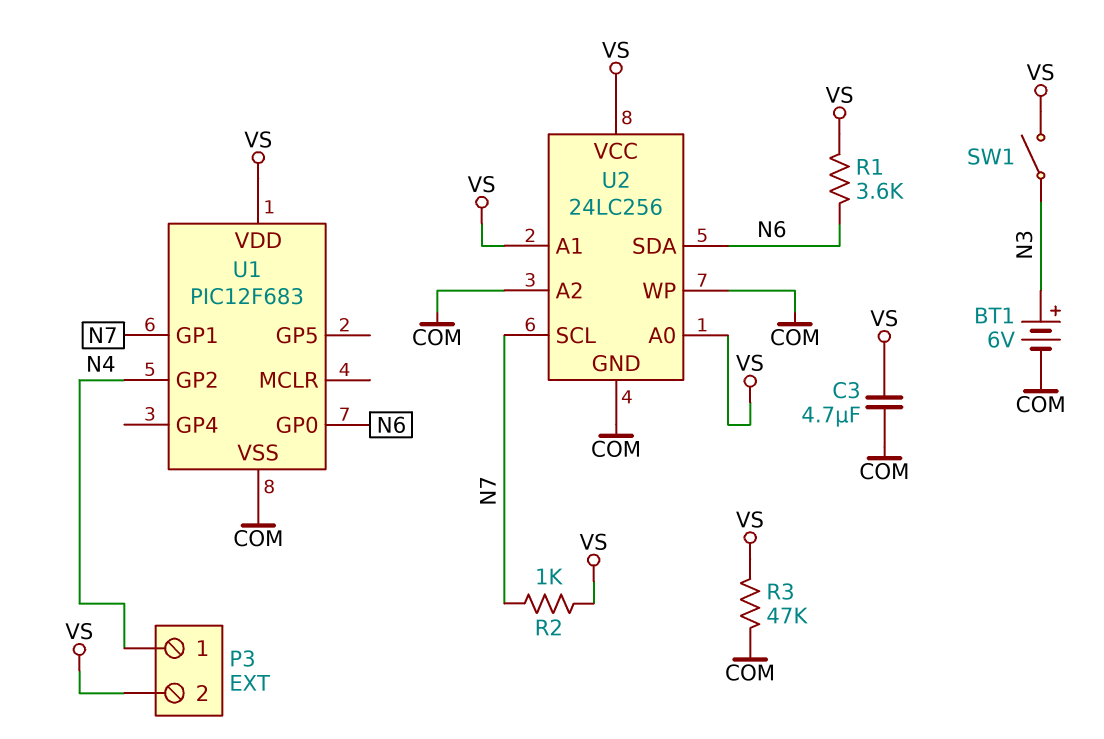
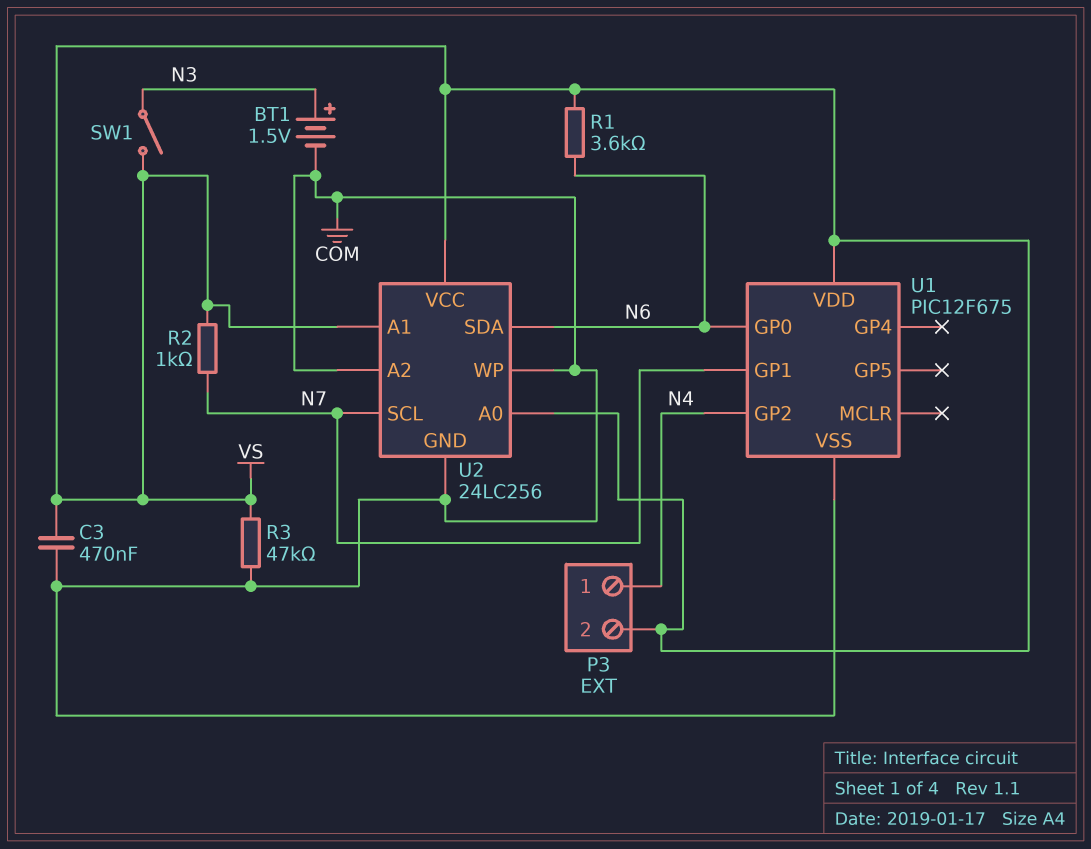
BT1: 6V (plus N3, minus COM) -> 1.5V (plus N3, minus COM)
C3: 4.7uF (COM, VS) -> 470nF (COM, VS)
U1: PIC12F683 -> PIC12F675

